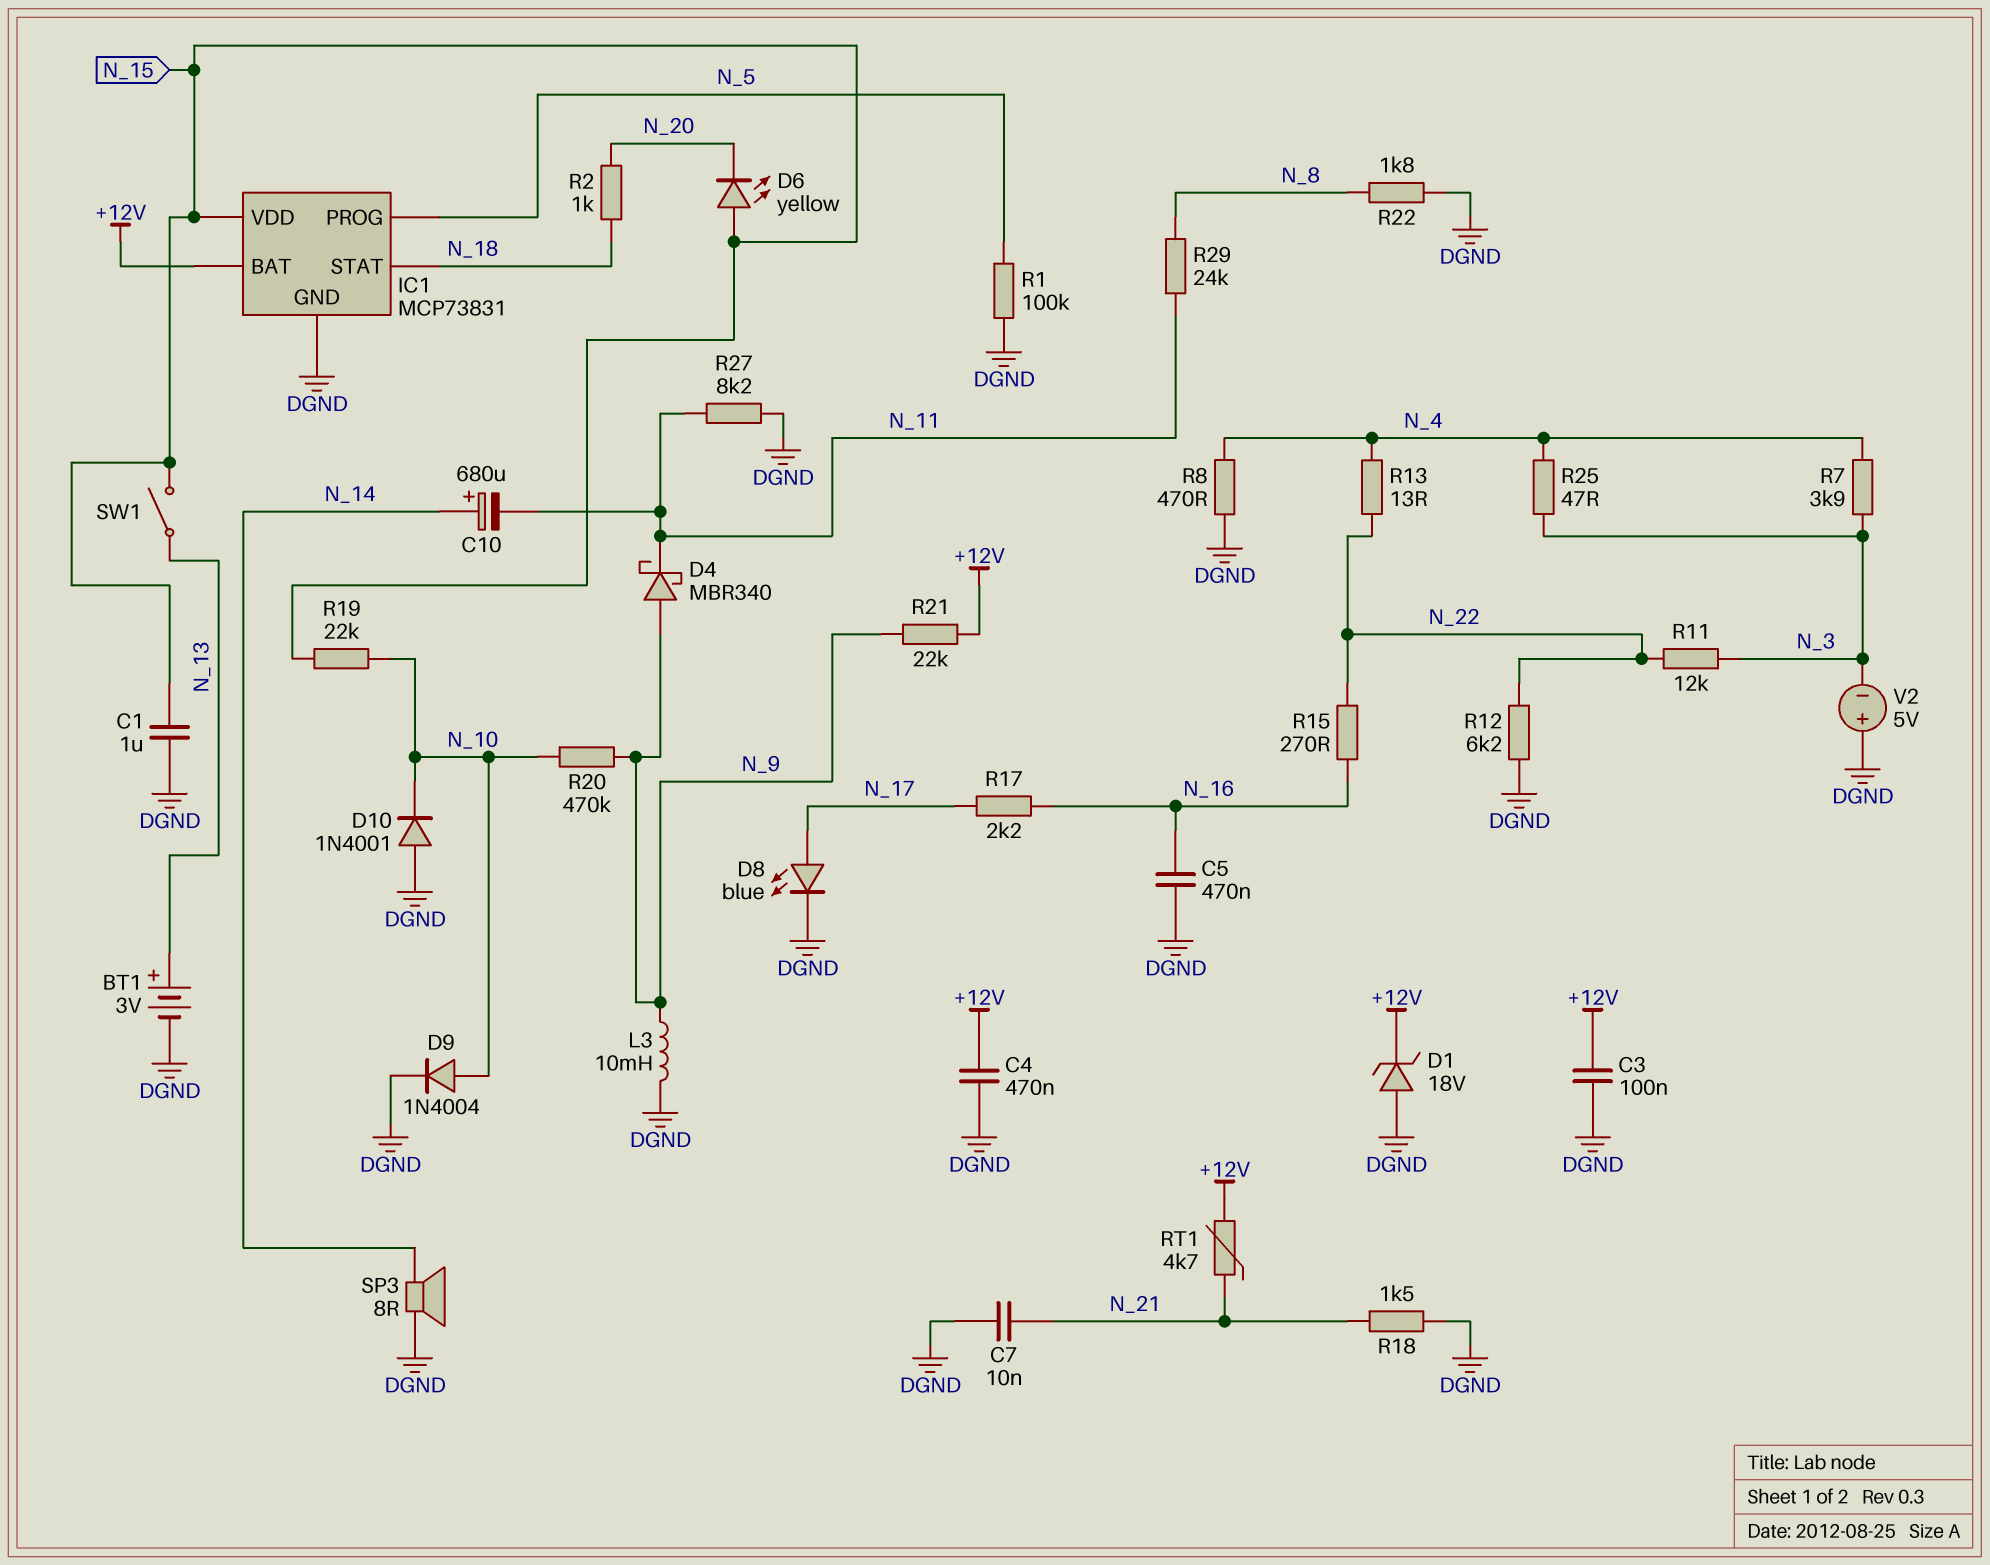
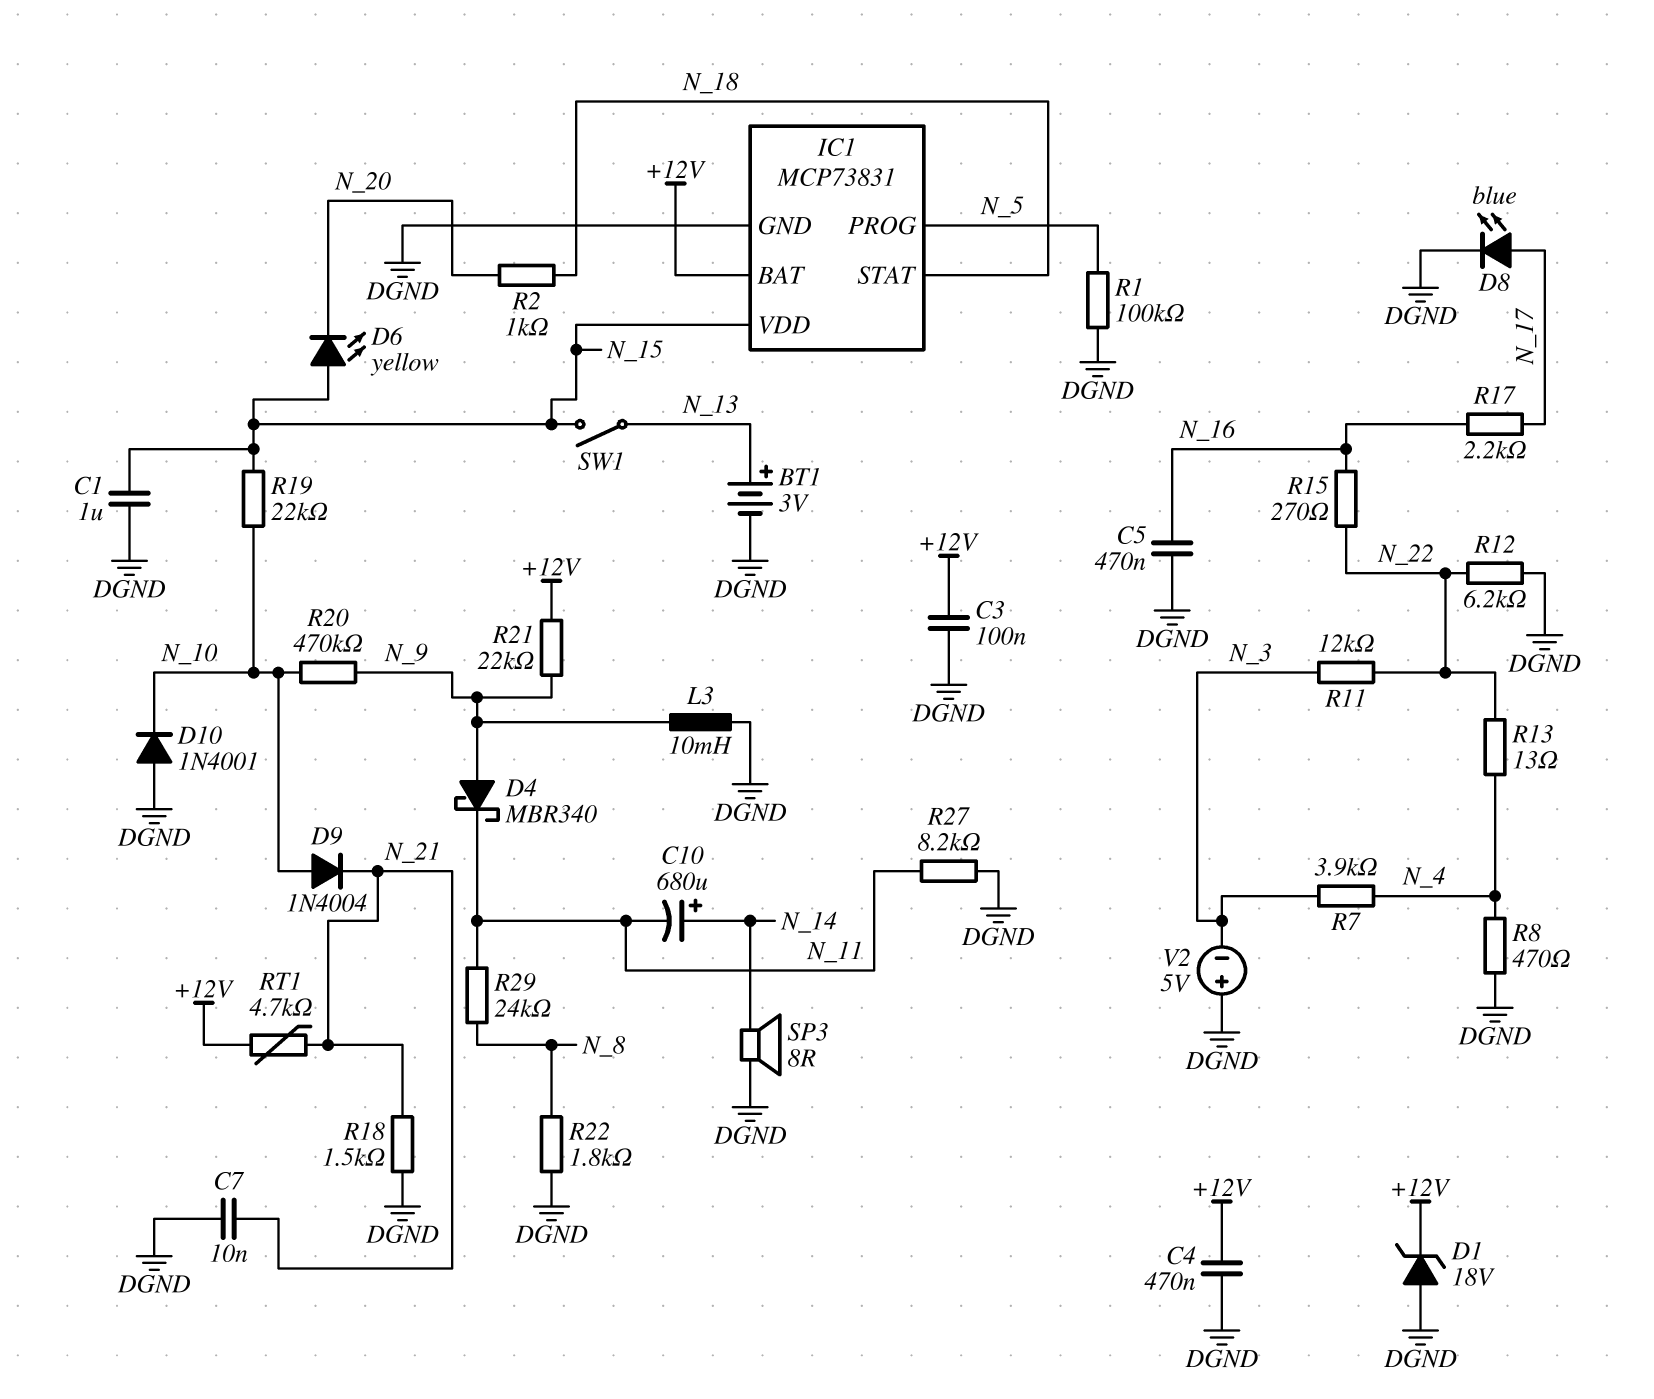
D9: diode 1N4004 (A N_10, K DGND) -> diode 1N4004 (A N_10, K N_21)
R25: 47 (N_3, N_4) -> none

